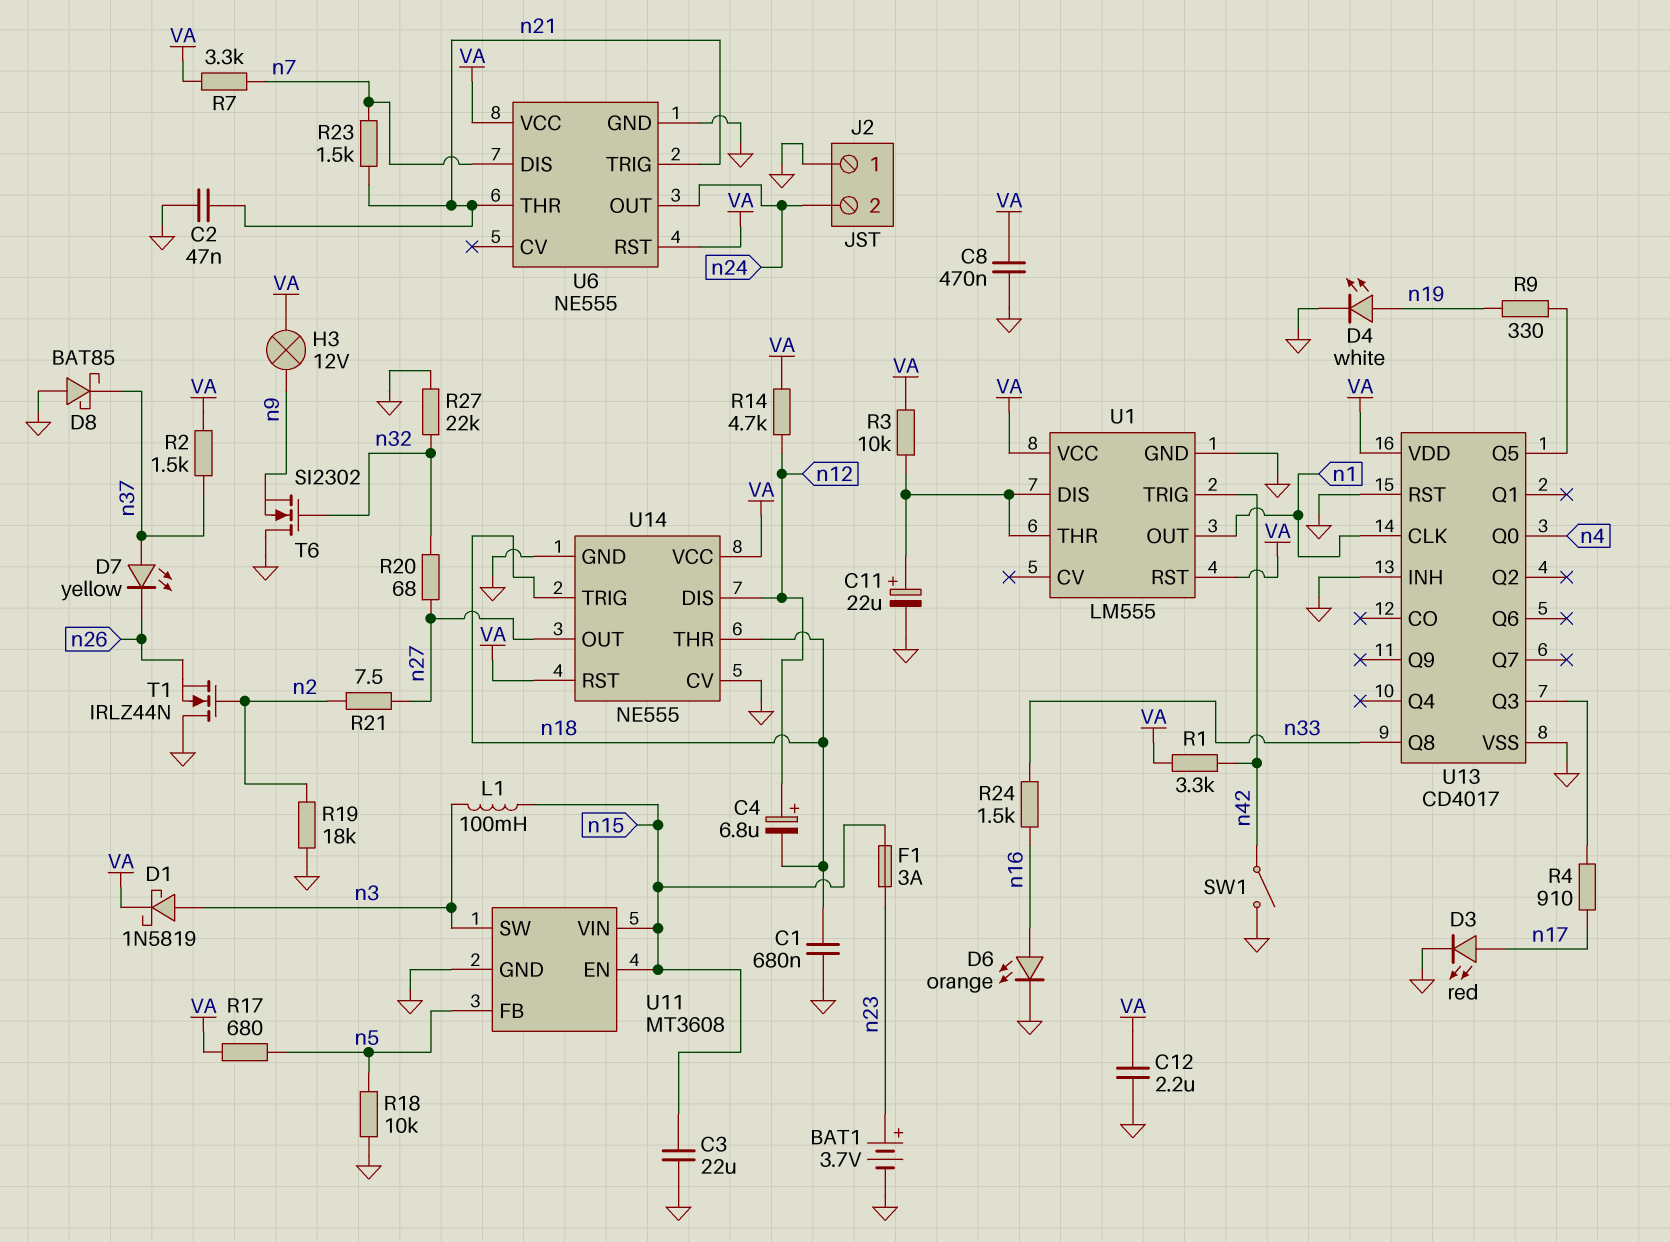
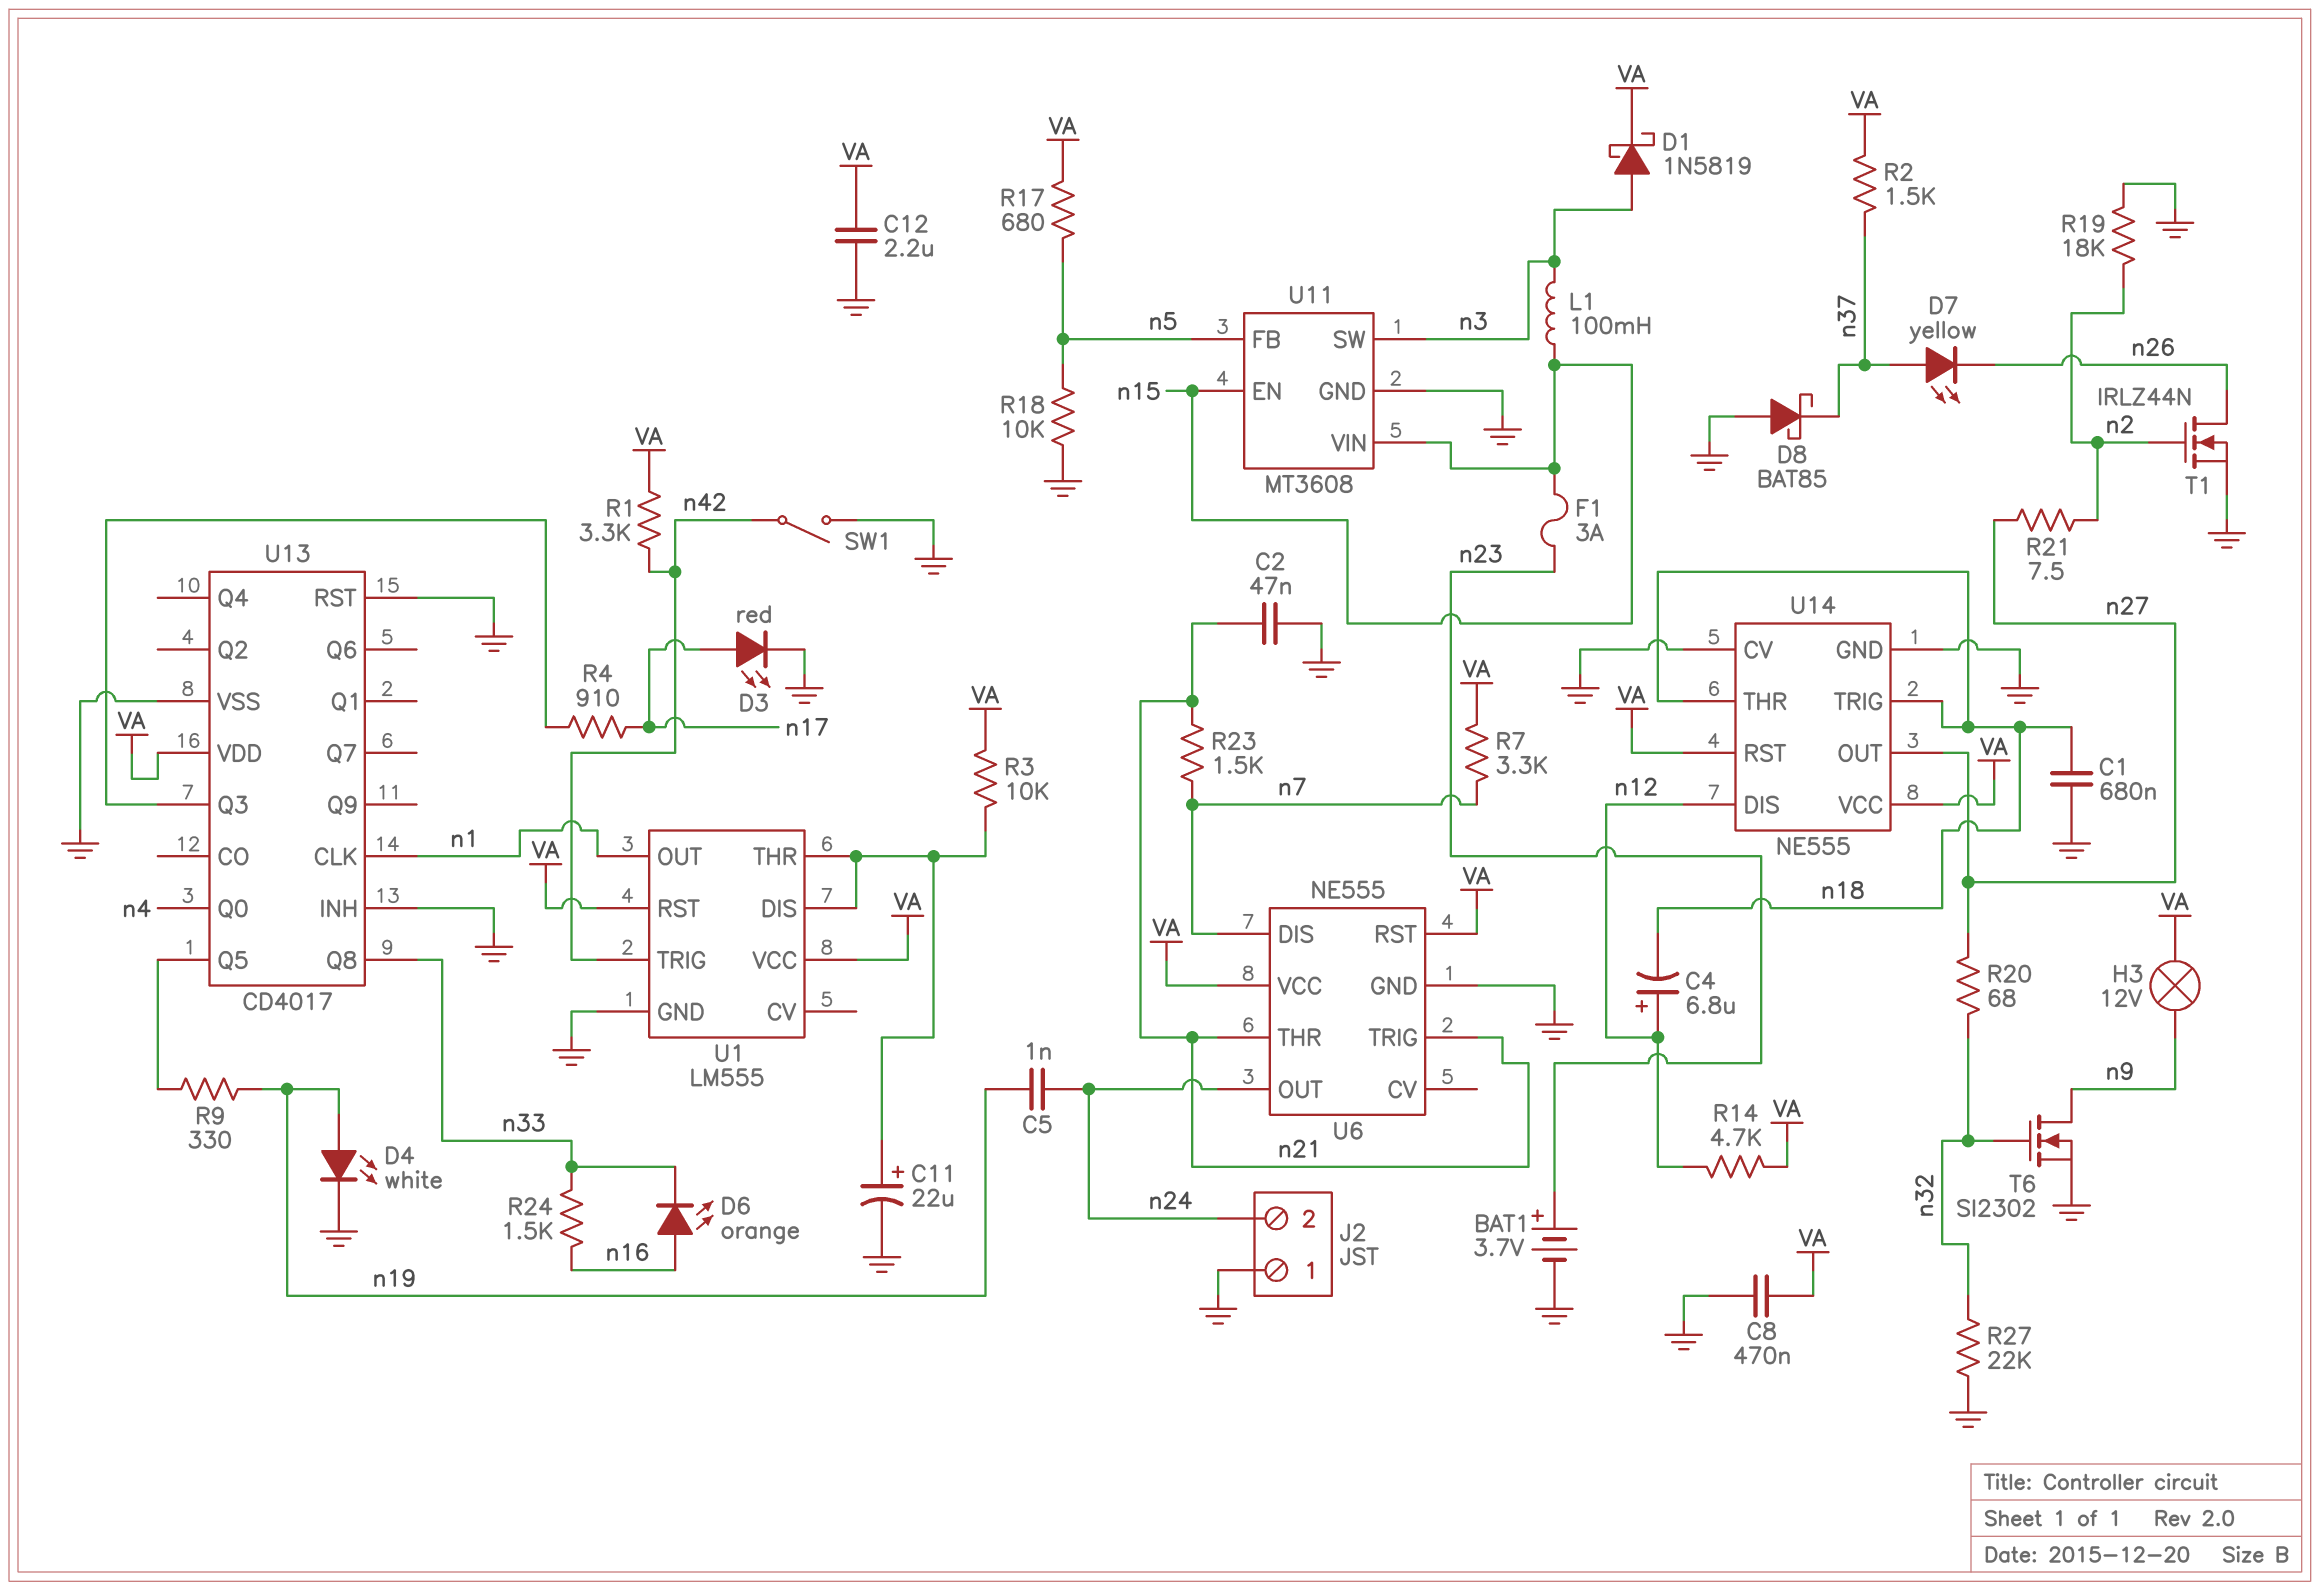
C3: 22uF (GND, n15) -> none
C5: none -> 1nF (n19, n24)
D6: LED orange (A n16, K GND) -> LED orange (A n16, K n33)
T1: NMOS IRLZ44N (G n2, D GND, S n26) -> NMOS IRLZ44N (G n2, D n26, S GND)
T6: NMOS SI2302 (G n32, D GND, S n9) -> NMOS SI2302 (G n32, D n9, S GND)

